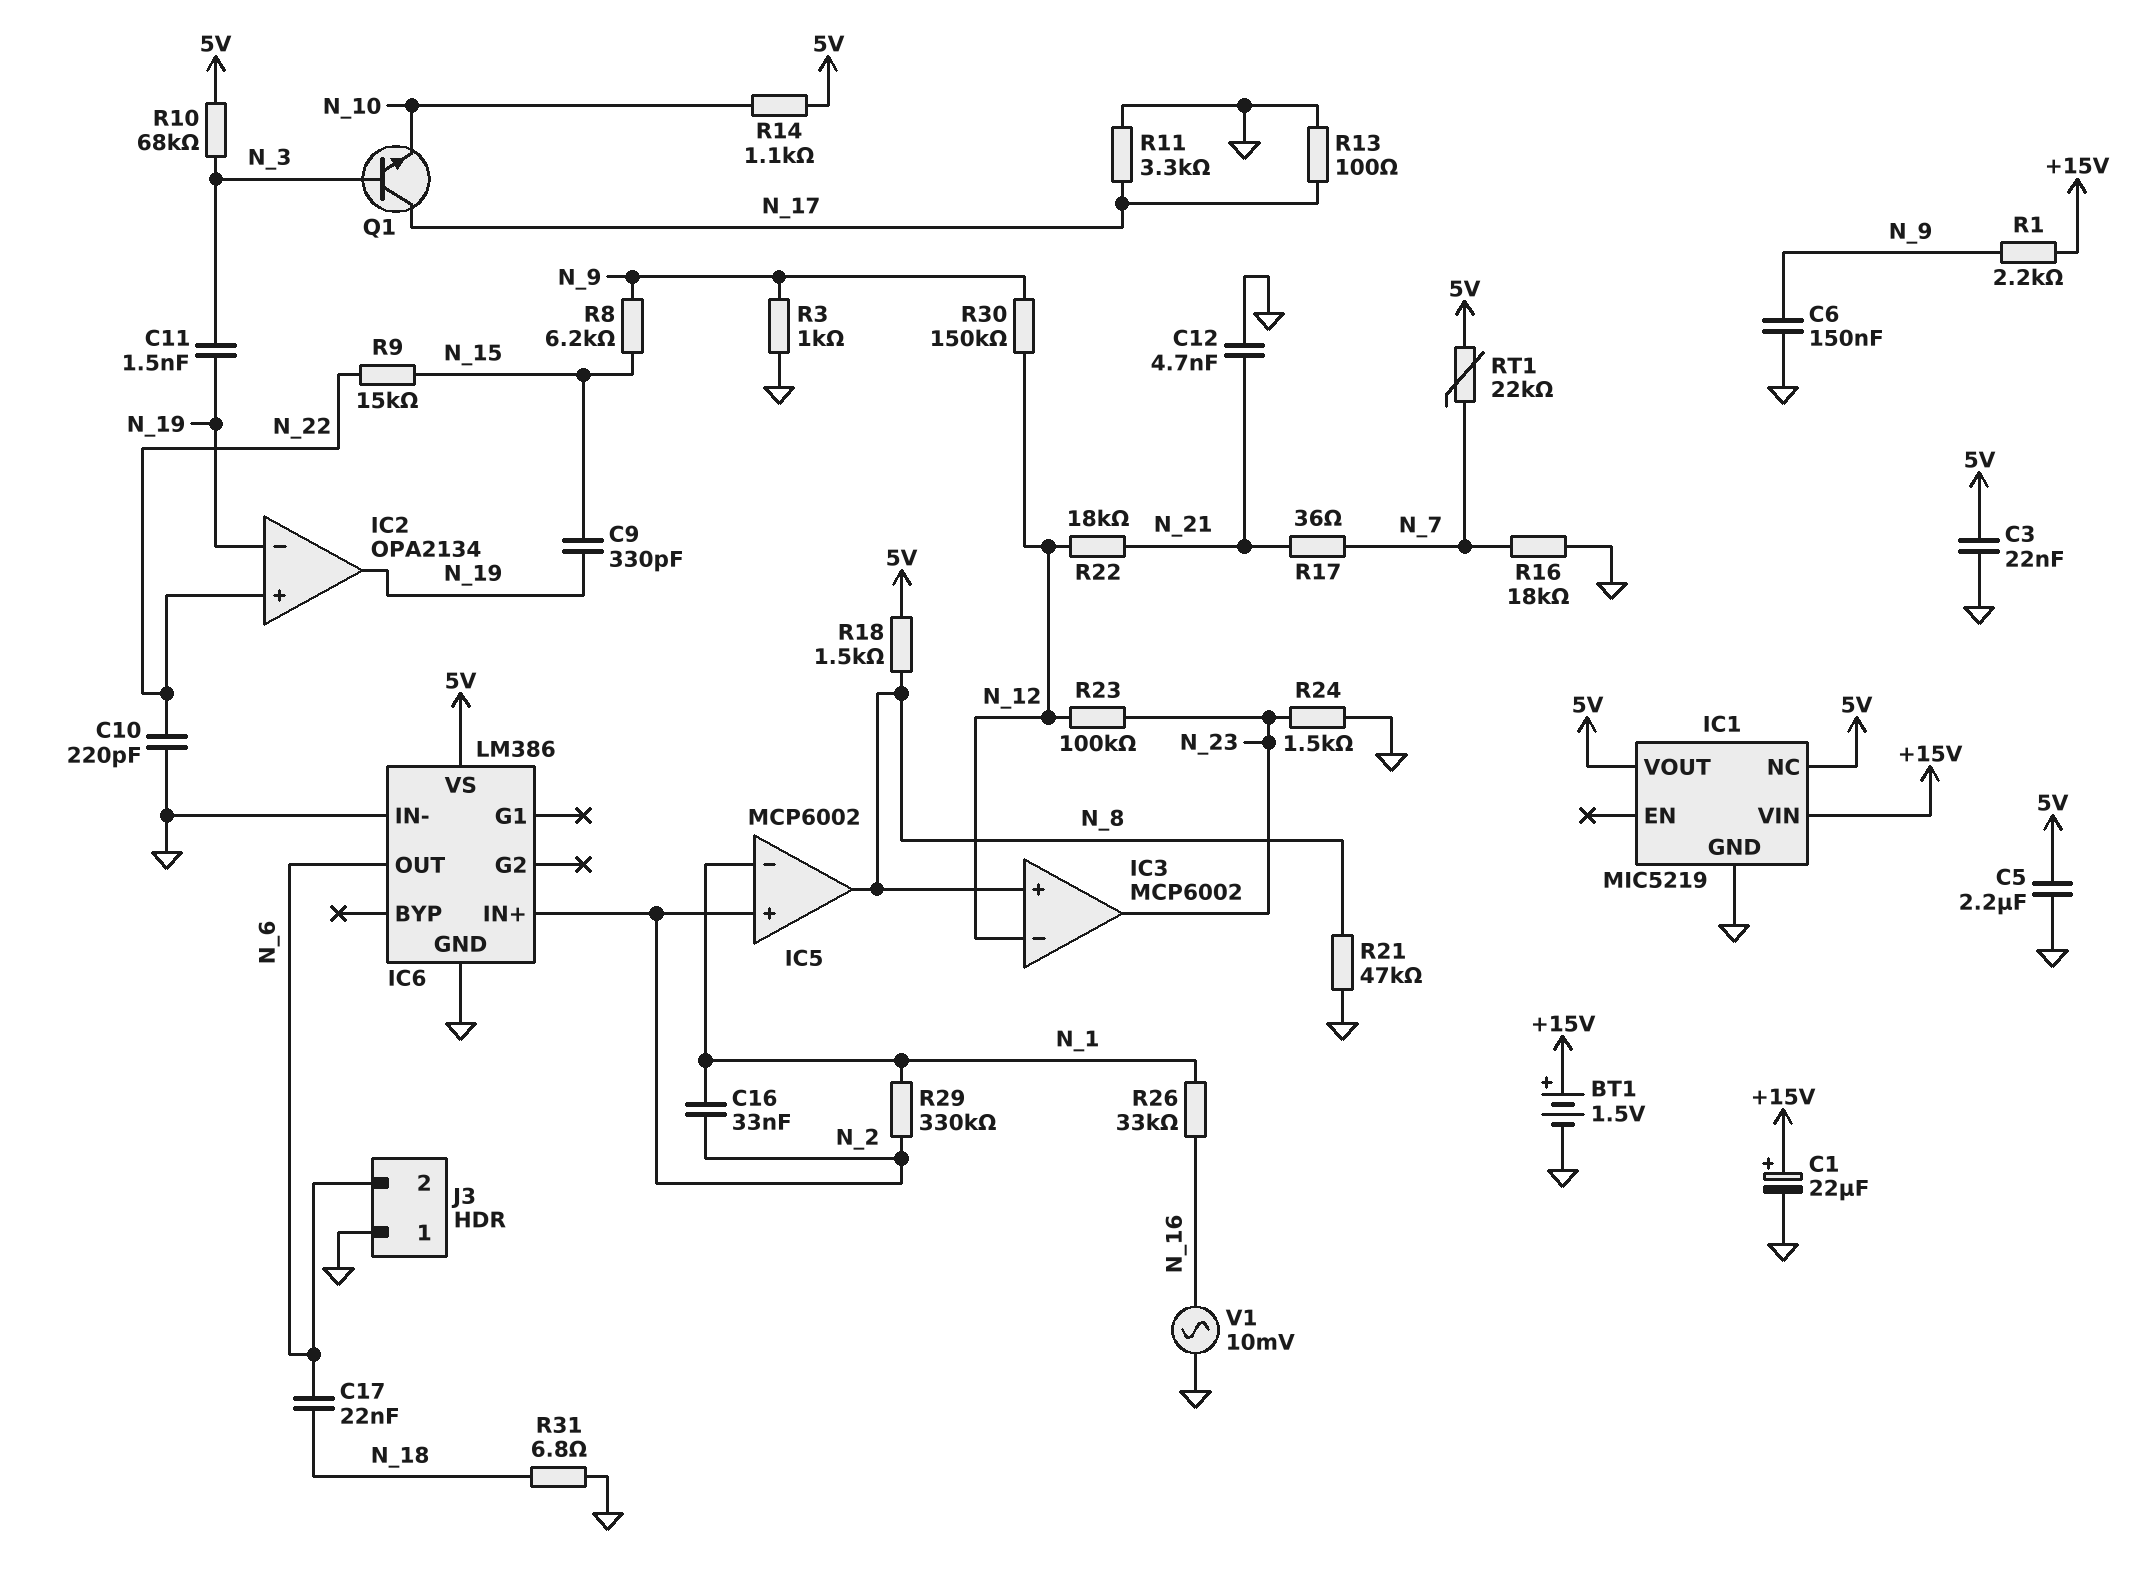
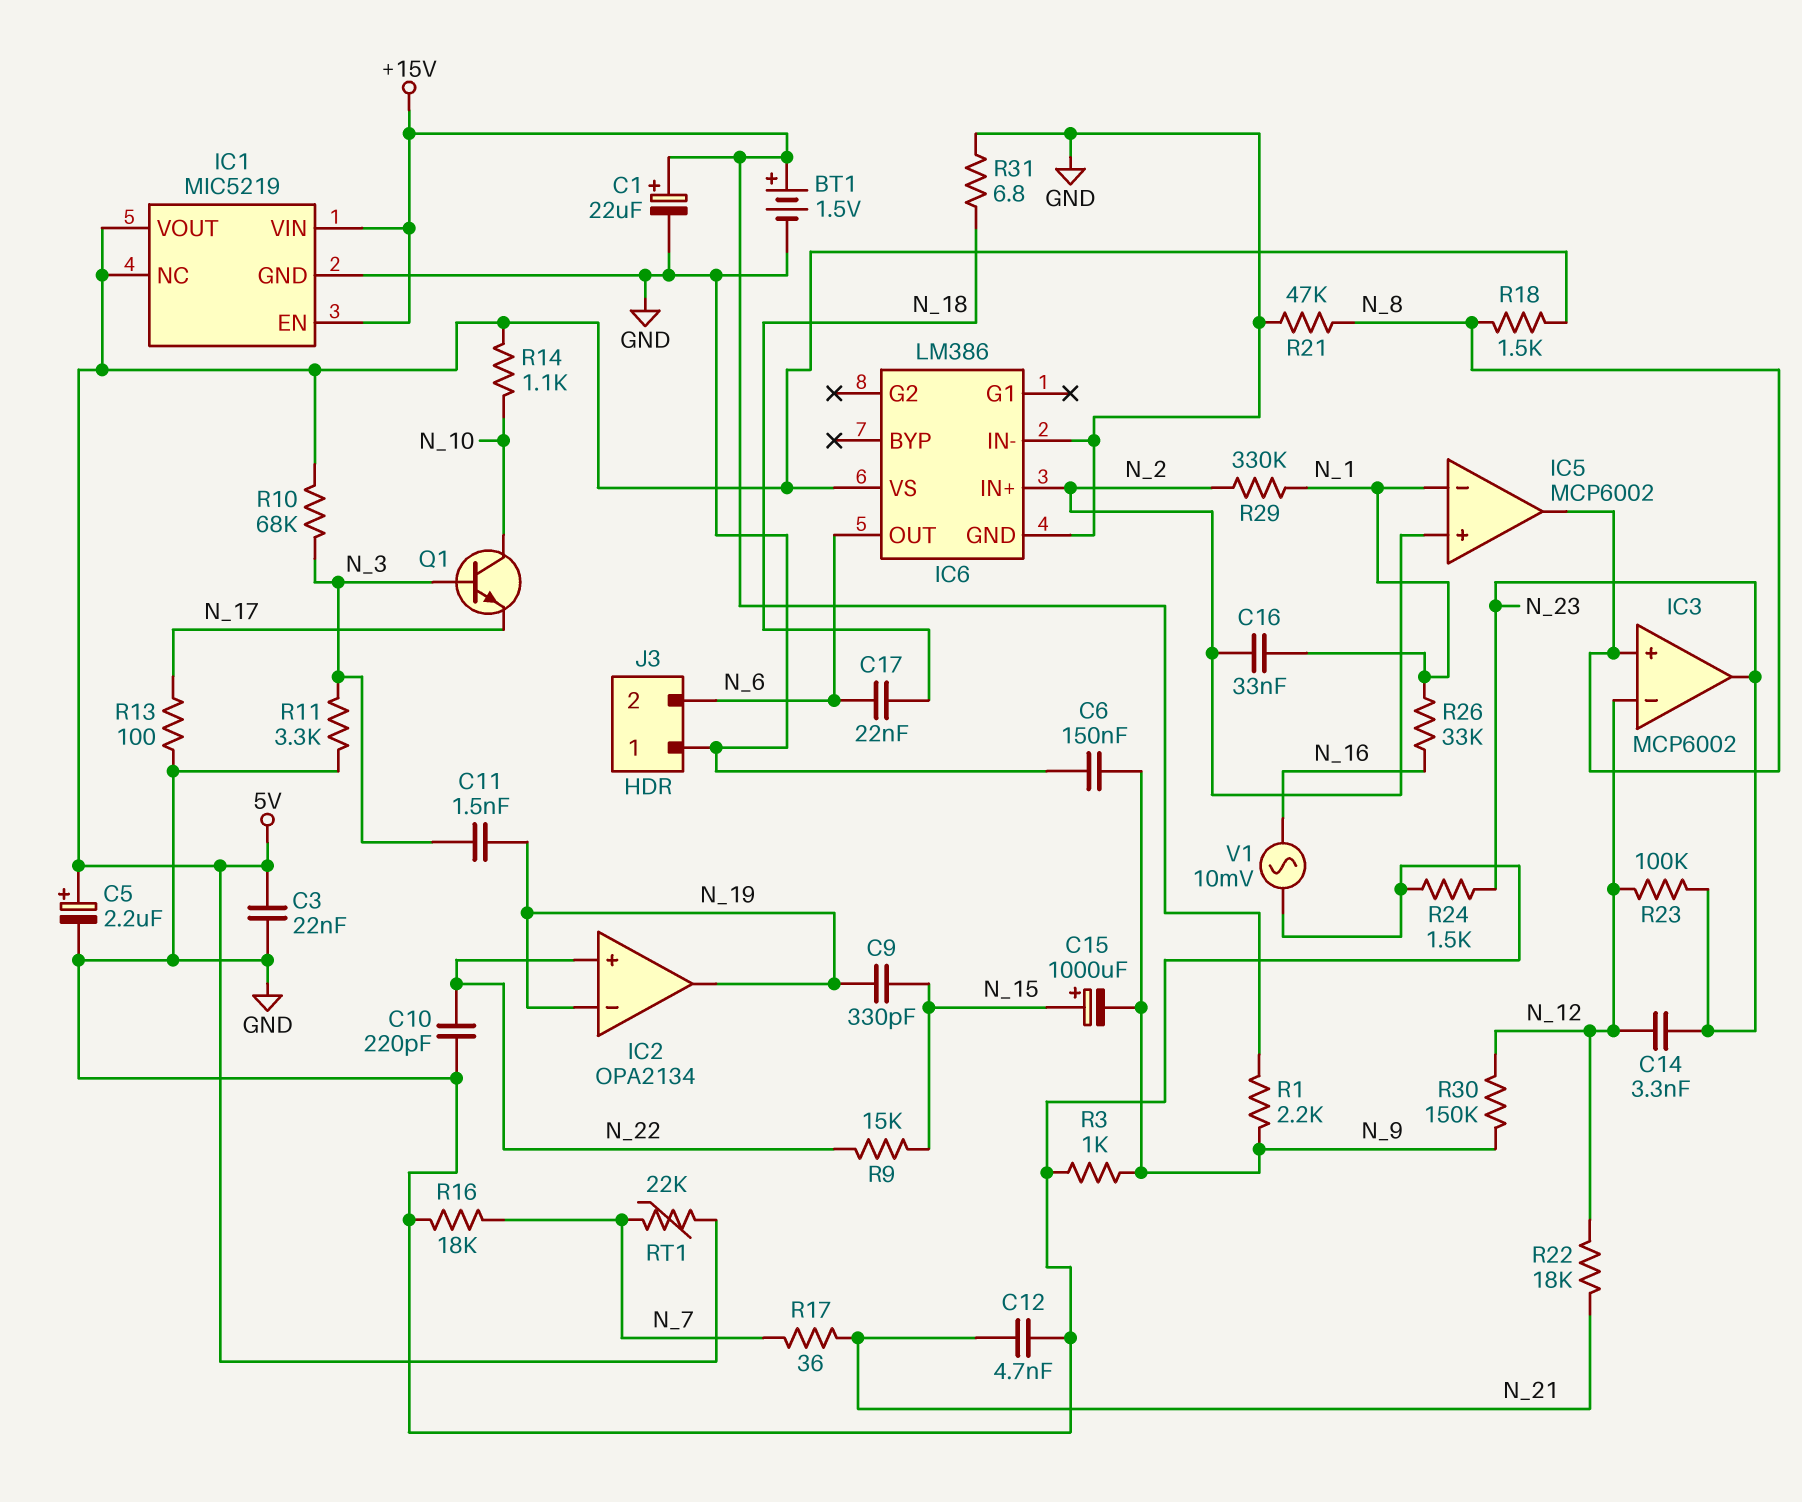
C5: 2.2uF (5V, GND) -> 2.2uF (plus 5V, minus GND)
C14: none -> 3.3nF (N_12, N_23)
C15: none -> 1000uF (plus N_15, minus N_9)
IC1 pin EN: none -> +15V
Q1: NPN (B N_3, C N_17, E N_10) -> NPN (B N_3, C N_10, E N_17)
R8: 6.2k (N_9, N_15) -> none
R11: 3.3k (GND, N_17) -> 3.3k (GND, N_3)

